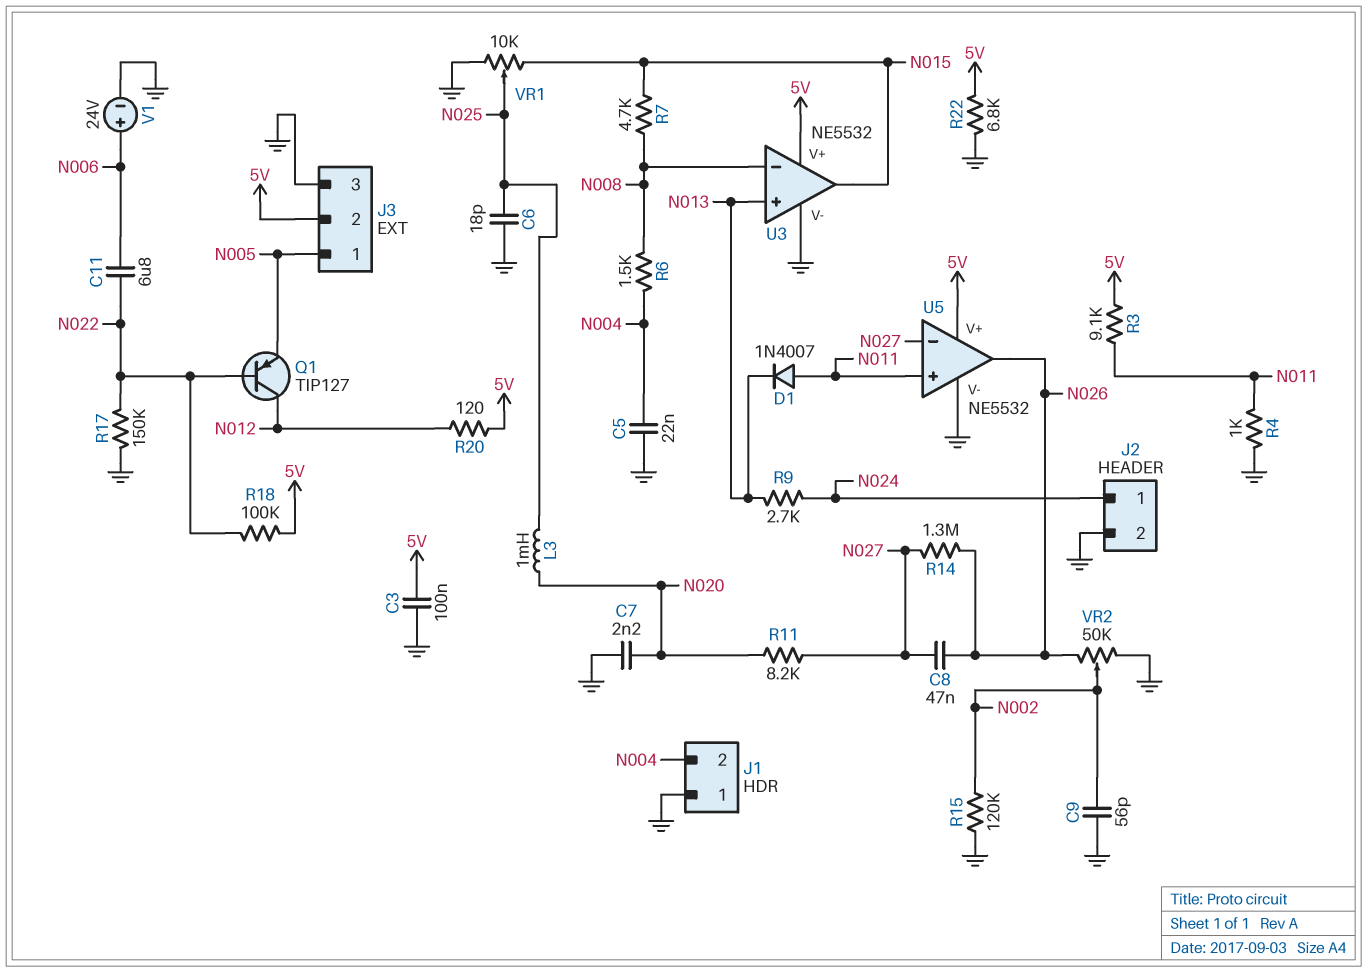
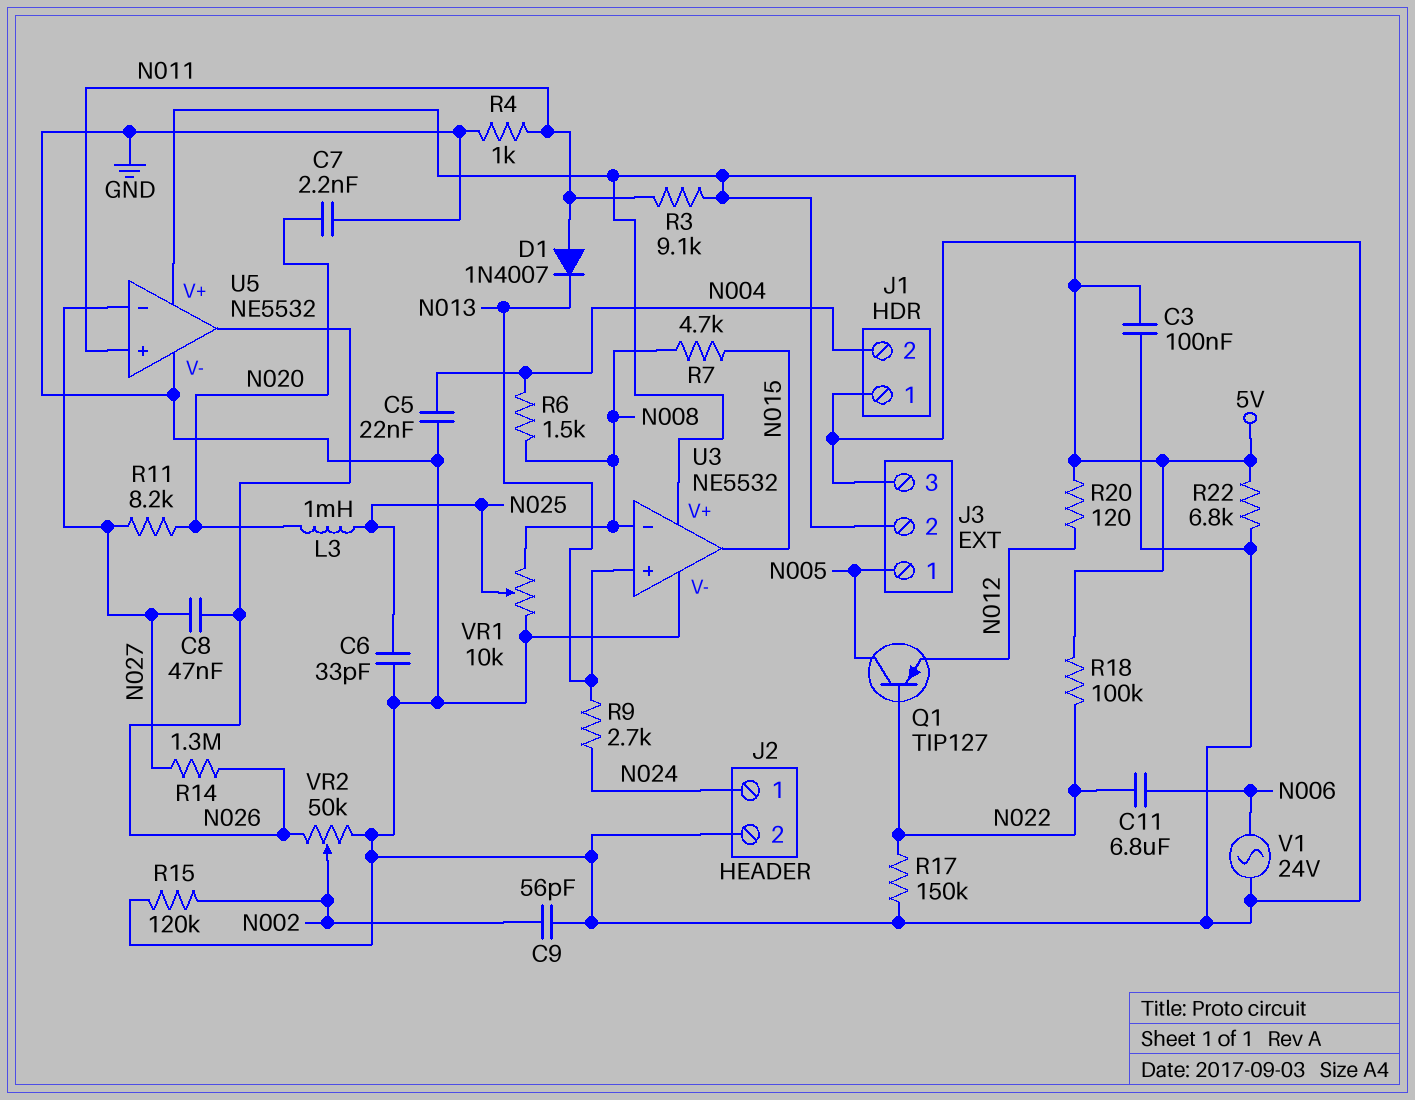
C6: 18pF (GND, N025) -> 33pF (GND, N025)
Q1: PNP TIP127 (B N022, C N012, E N005) -> PNP TIP127 (B N022, C N005, E N012)
V1: 24V (plus N006, minus GND) -> AC 24V (GND, N006)
VR1: 10k (GND, N015, wiper N025) -> 10k (GND, N008, wiper N025)

